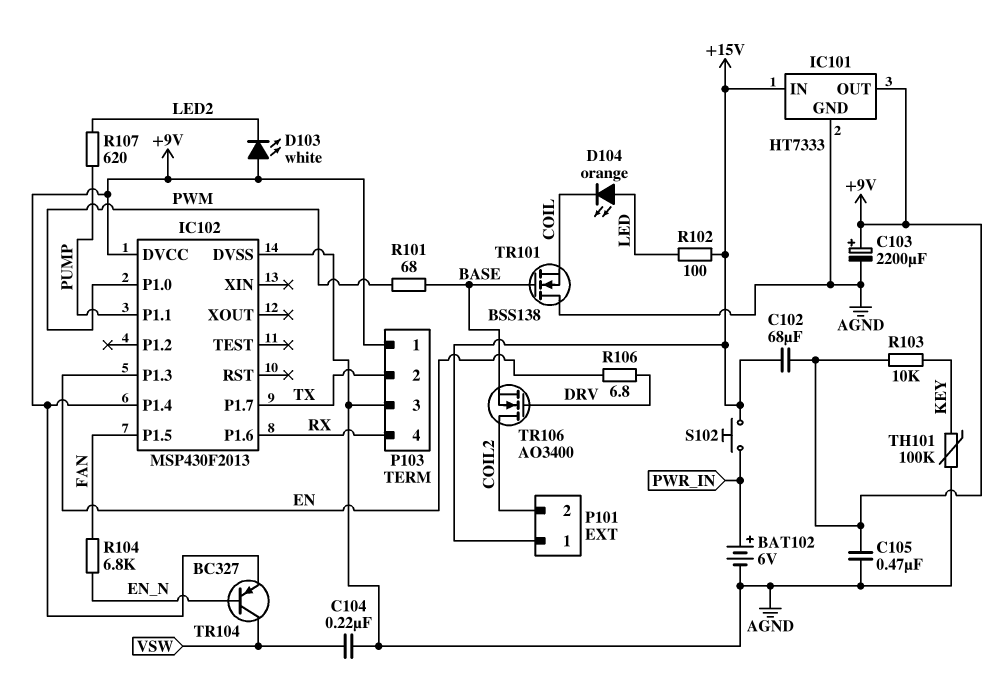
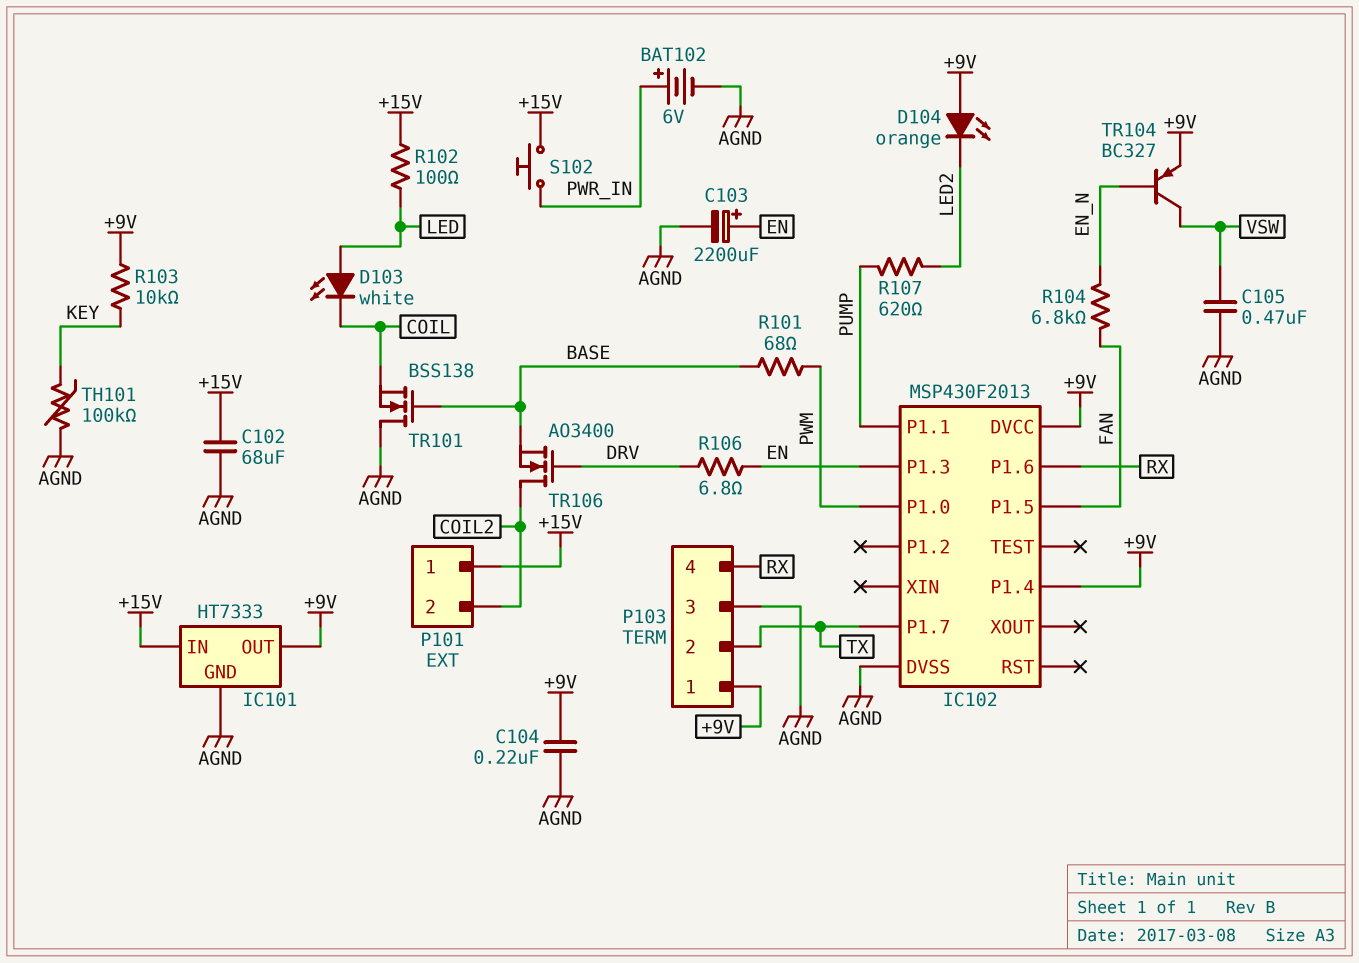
C102: 68uF (+9V, +15V) -> 68uF (+15V, AGND)
C103: 2200uF (plus +9V, minus AGND) -> 2200uF (plus EN, minus AGND)
C104: 220nF (AGND, VSW) -> 220nF (+9V, AGND)
C105: 470nF (+9V, AGND) -> 470nF (AGND, VSW)
D103: LED white (A +9V, K LED2) -> LED white (A LED, K COIL)
D104: LED orange (A LED, K COIL) -> LED orange (A +9V, K LED2)

